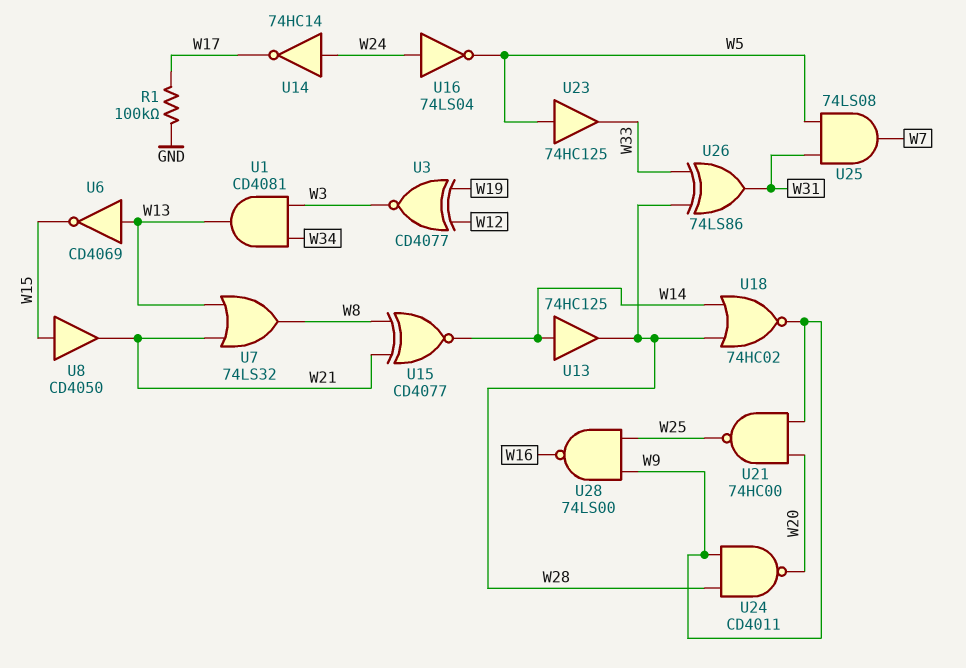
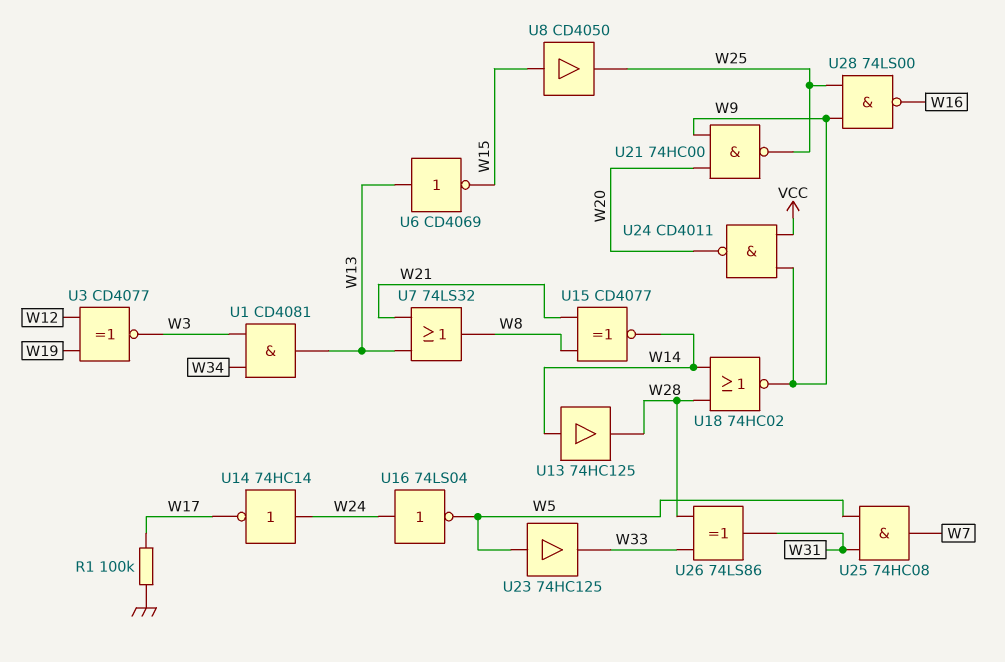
U8: buffer CD4050 (in W15, out W21) -> buffer CD4050 (in W15, out W25)
U24: NAND CD4011 (in W9, in W28, out W20) -> NAND CD4011 (in VCC, in W9, out W20)
U25: AND 74LS08 (in W5, in W31, out W7) -> AND 74HC08 (in W5, in W31, out W7)

